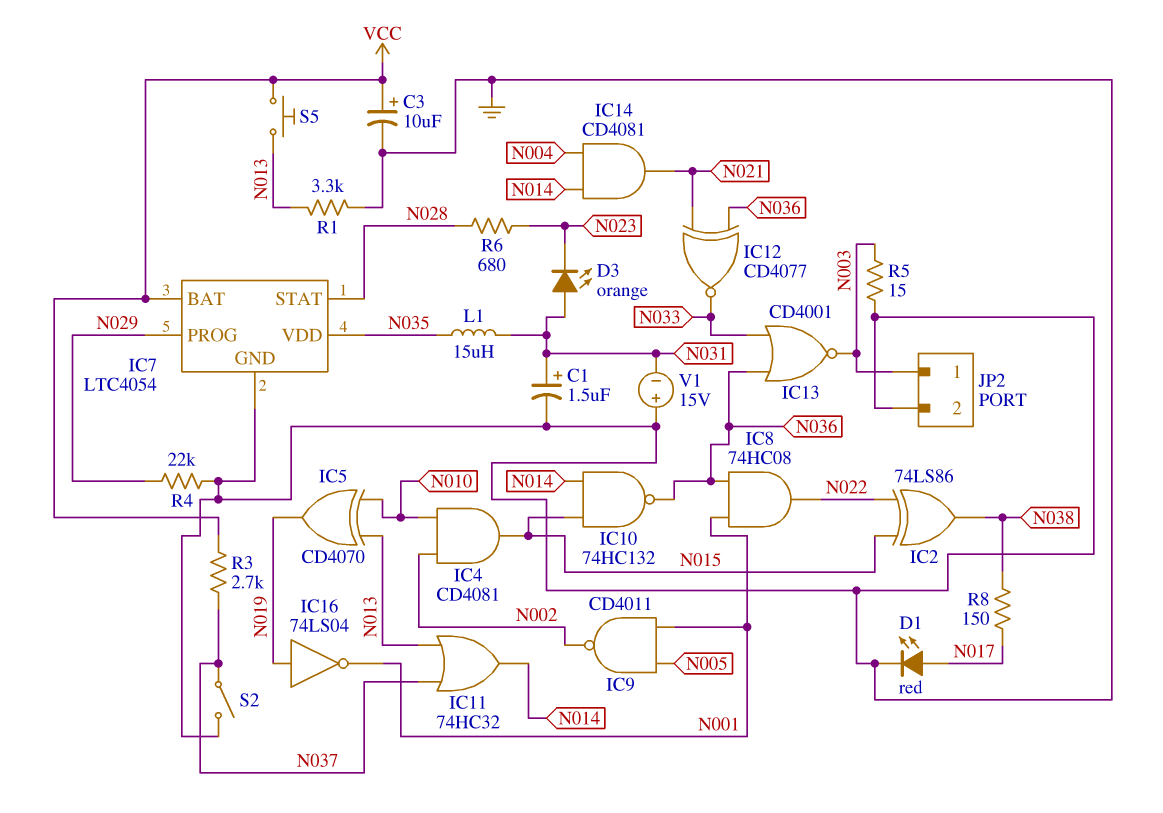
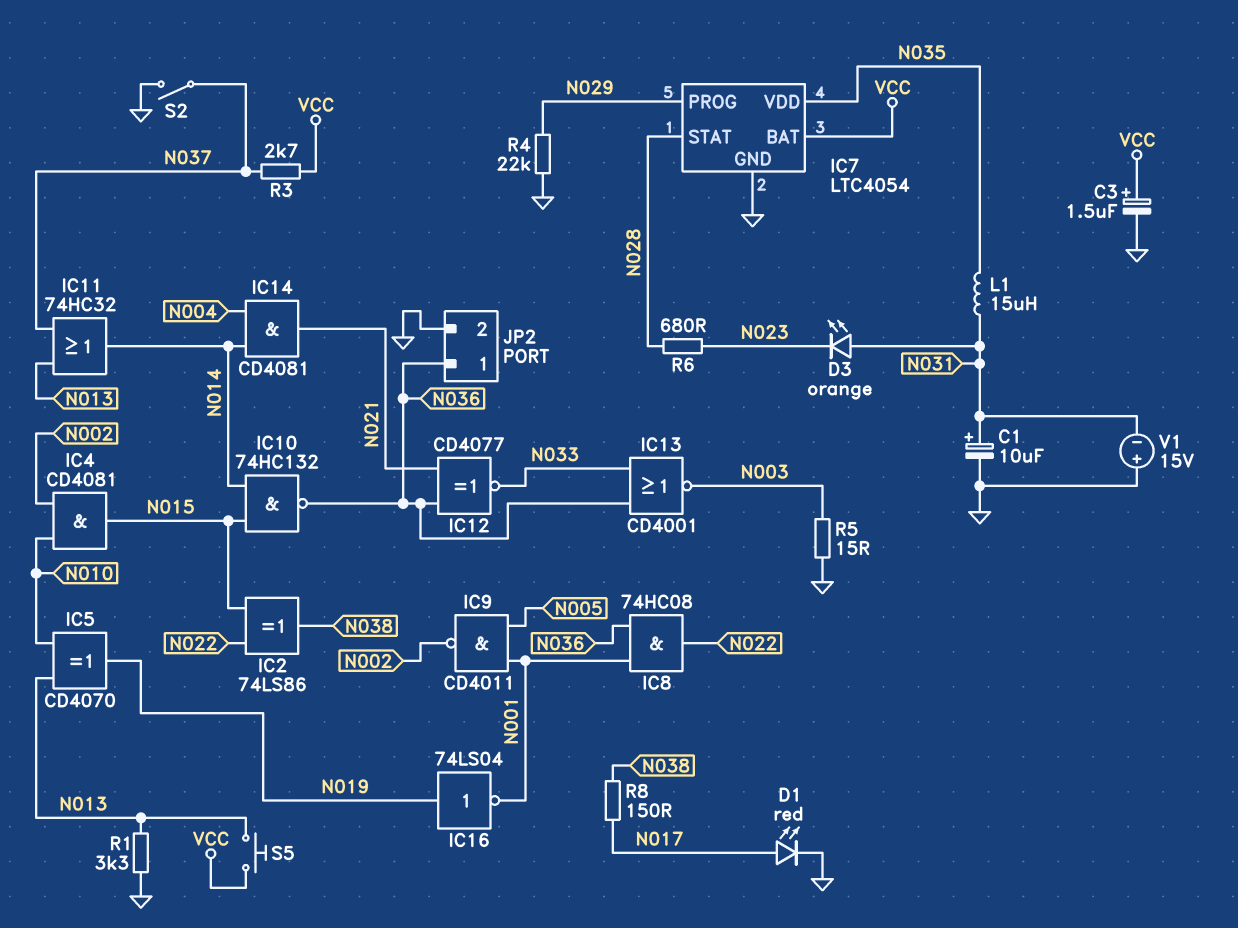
C1: 1.5uF (plus N031, minus GND) -> 10uF (plus N031, minus GND)
C3: 10uF (plus VCC, minus GND) -> 1.5uF (plus VCC, minus GND)
JP2 pin 1: N003 -> N036

